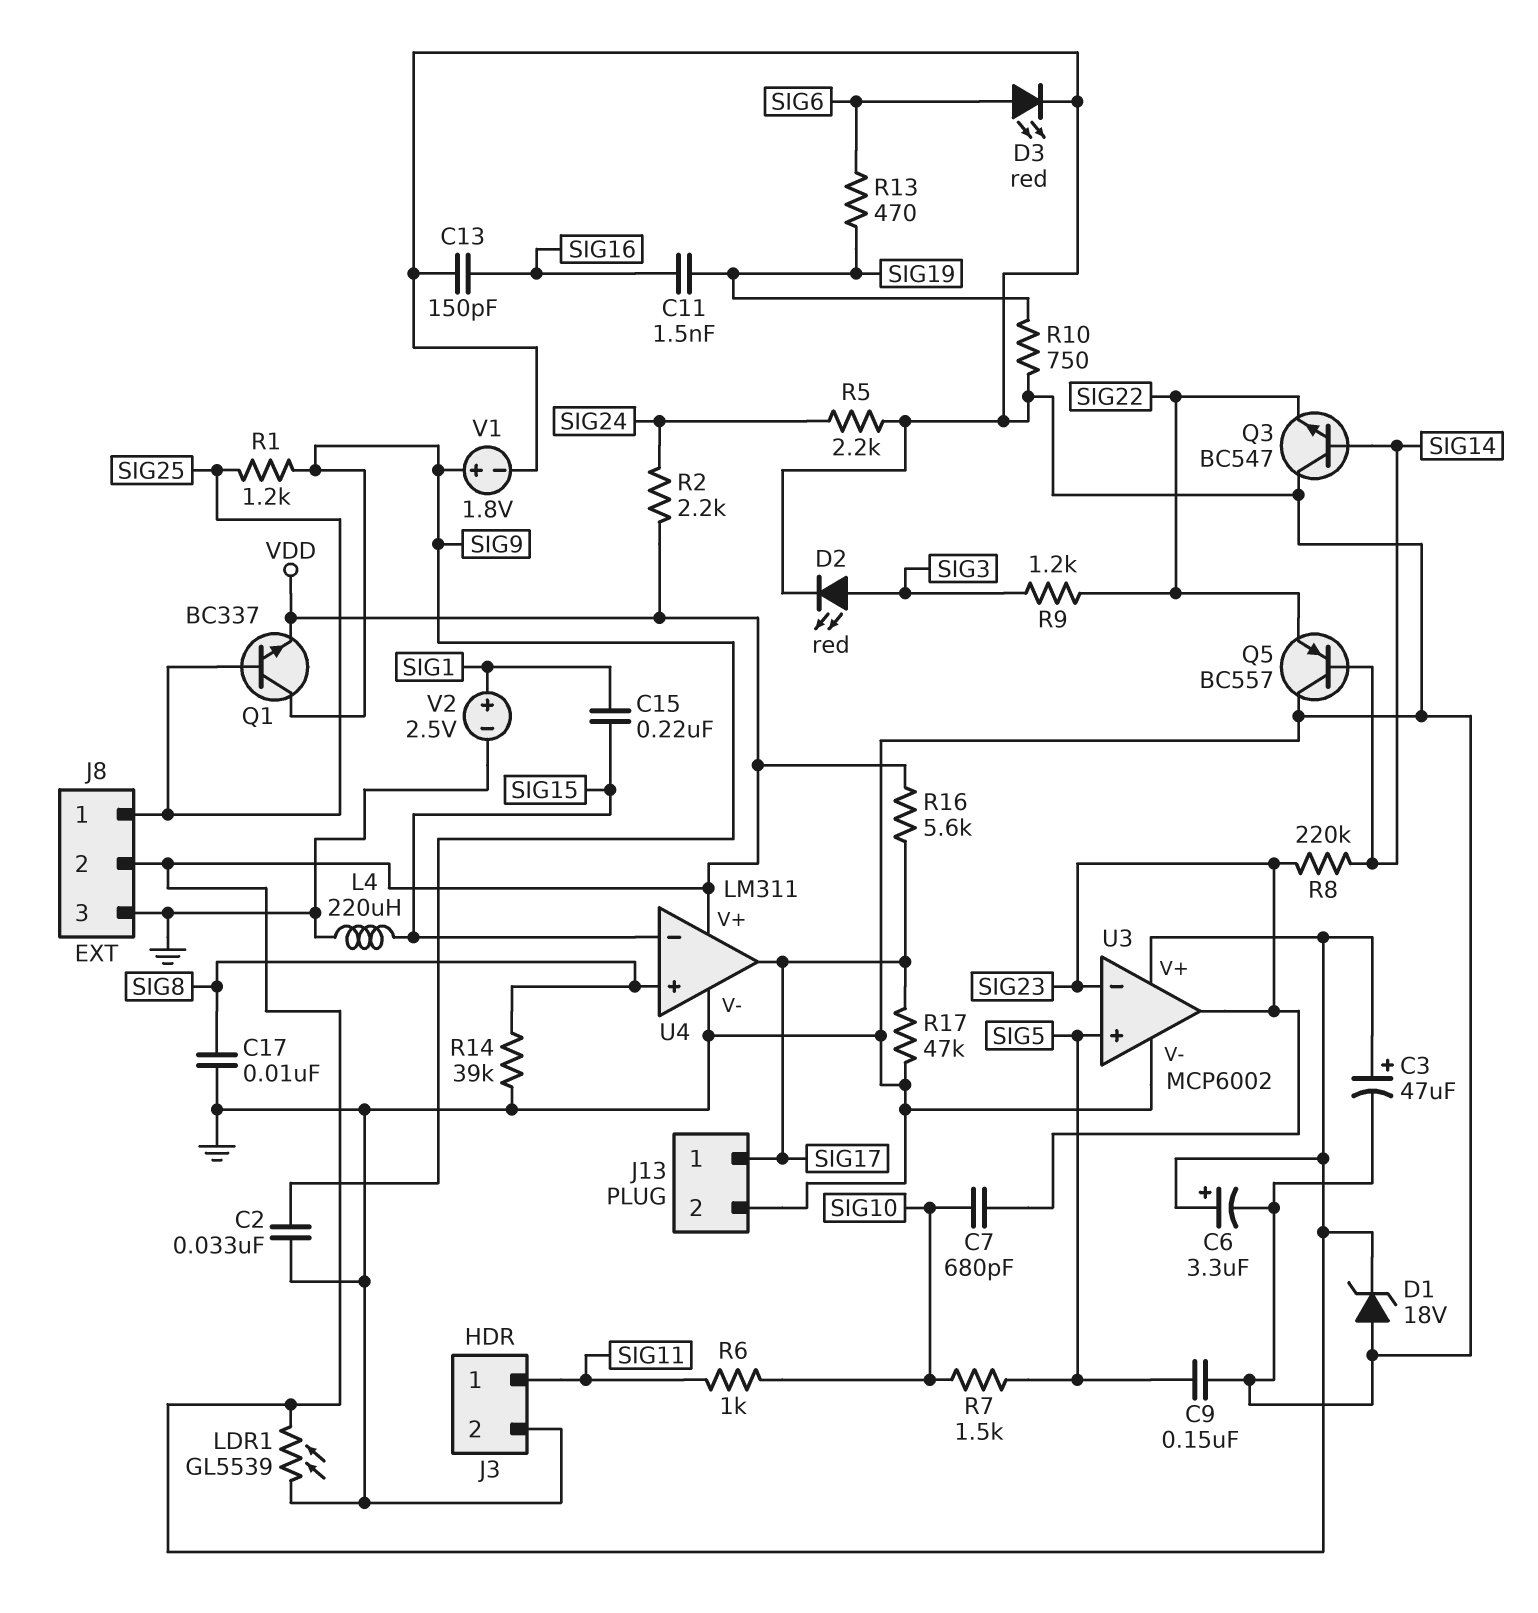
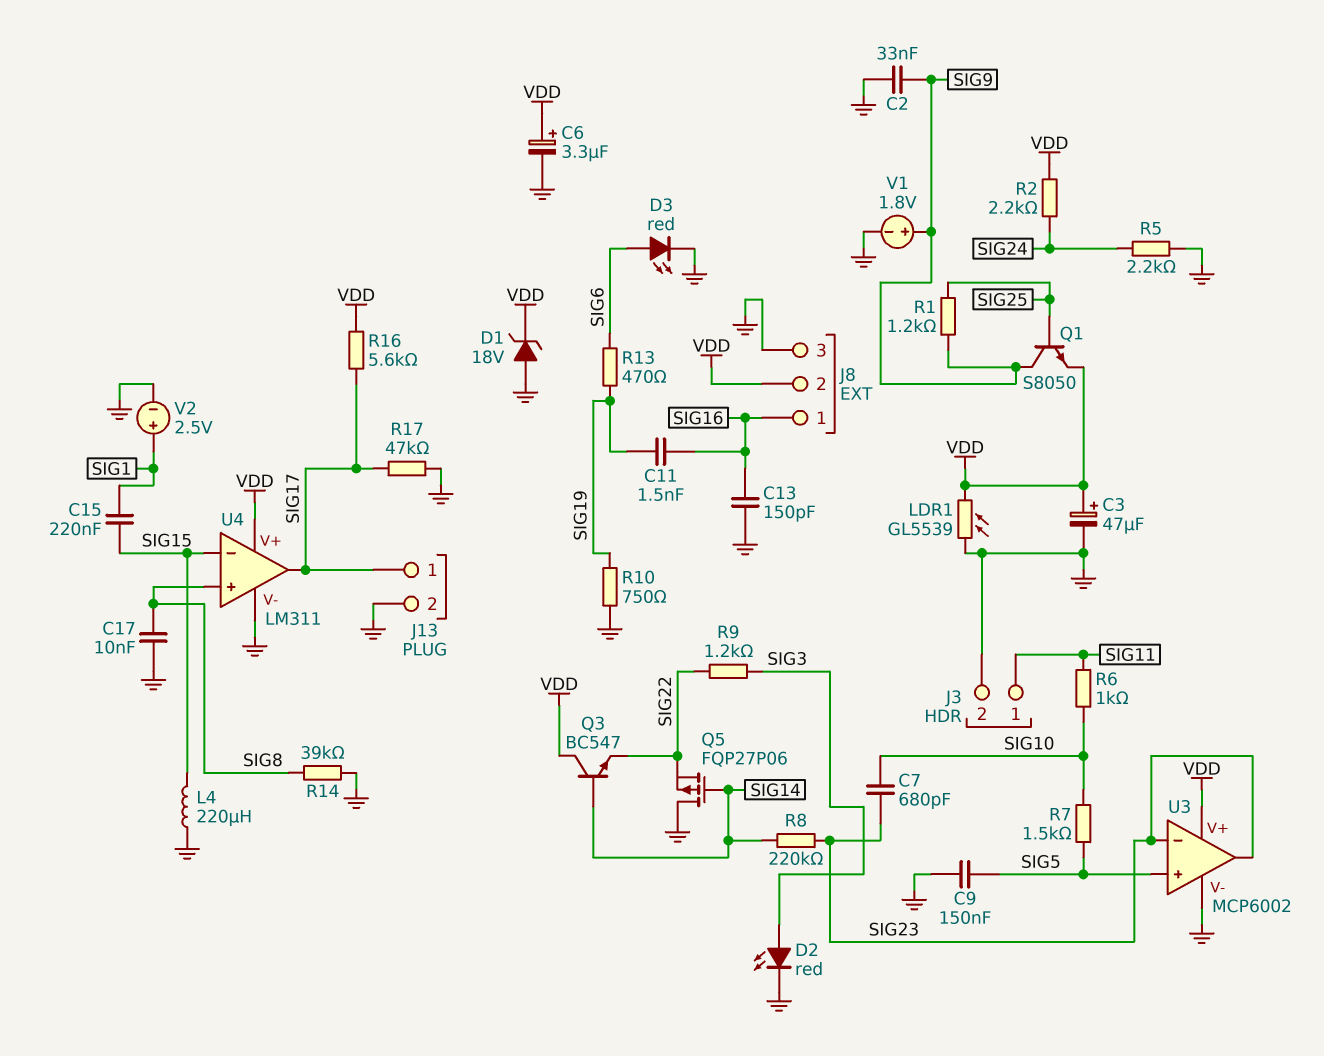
J8 pin 1: SIG25 -> SIG16
Q1: NPN BC337 (B SIG25, C SIG9, E VDD) -> NPN S8050 (B SIG25, C SIG9, E VDD)
Q3: NPN BC547 (B SIG14, C GND, E SIG22) -> NPN BC547 (B SIG14, C VDD, E SIG22)
Q5: PNP BC557 (B SIG14, C GND, E SIG22) -> PMOS FQP27P06 (G SIG14, D GND, S SIG22)

